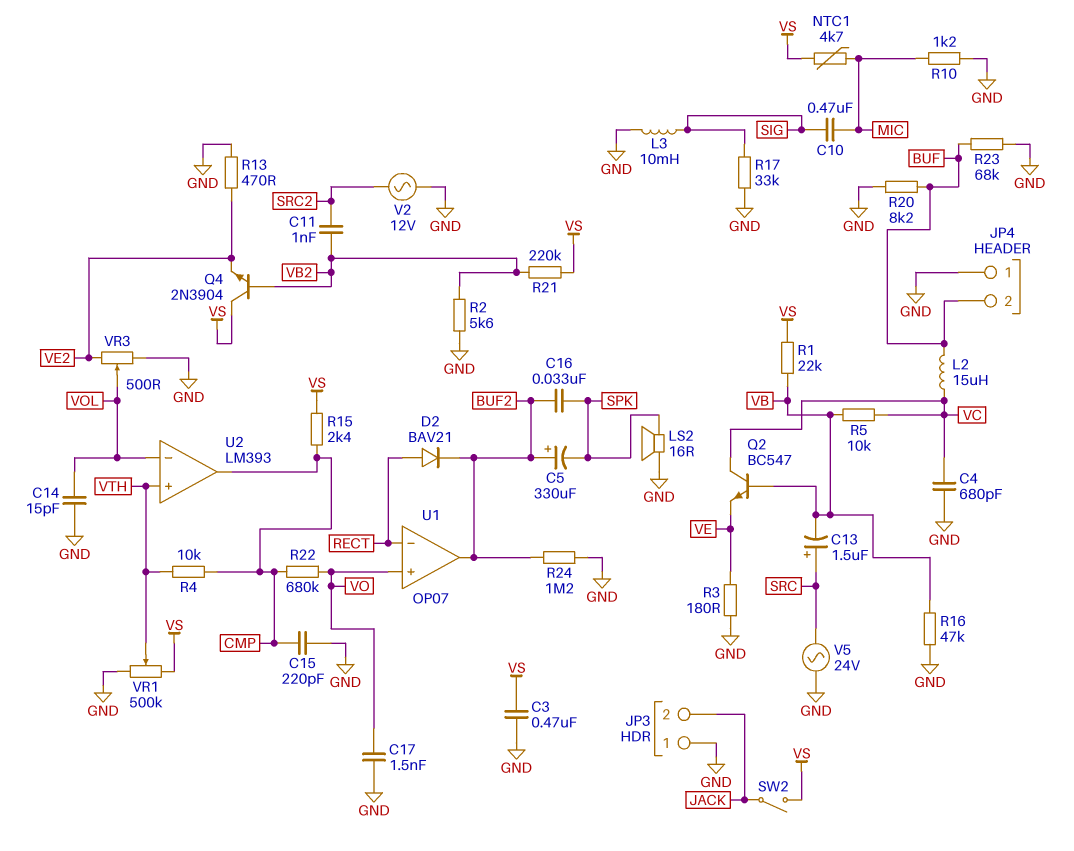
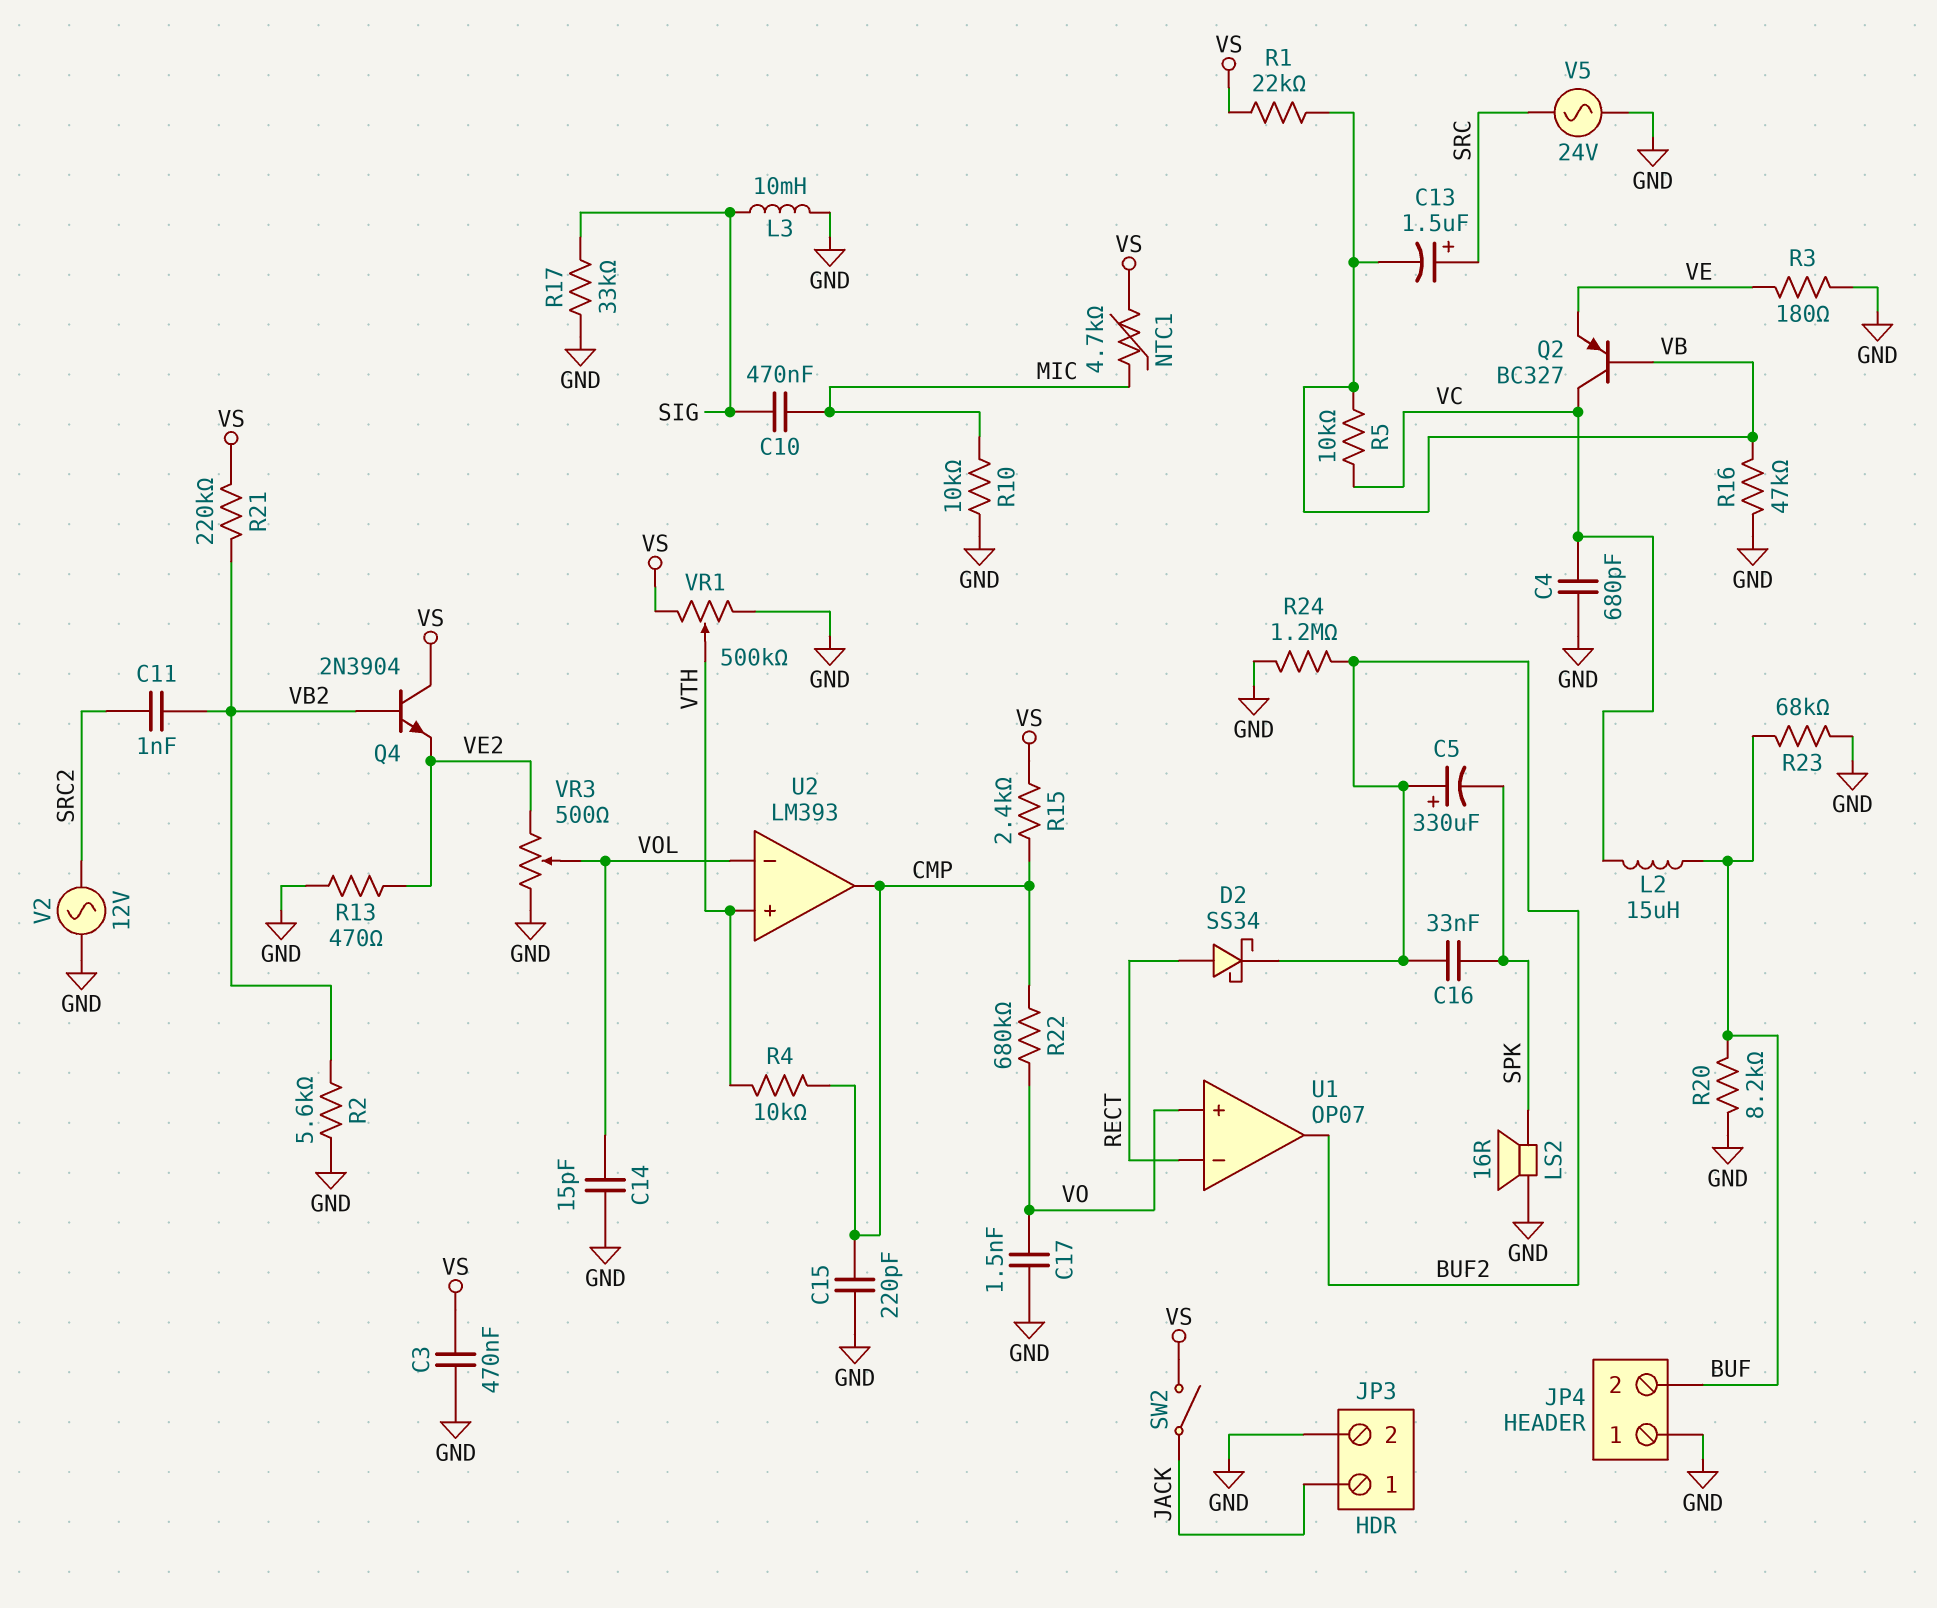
D2: diode BAV21 (A RECT, K BUF2) -> schottky SS34 (A RECT, K BUF2)
JP3 pin 1: GND -> JACK
JP3 pin 2: JACK -> GND
Q2: NPN BC547 (B VB, C VC, E VE) -> PNP BC327 (B VB, C VC, E VE)
R10: 1.2k (GND, MIC) -> 10k (GND, MIC)

